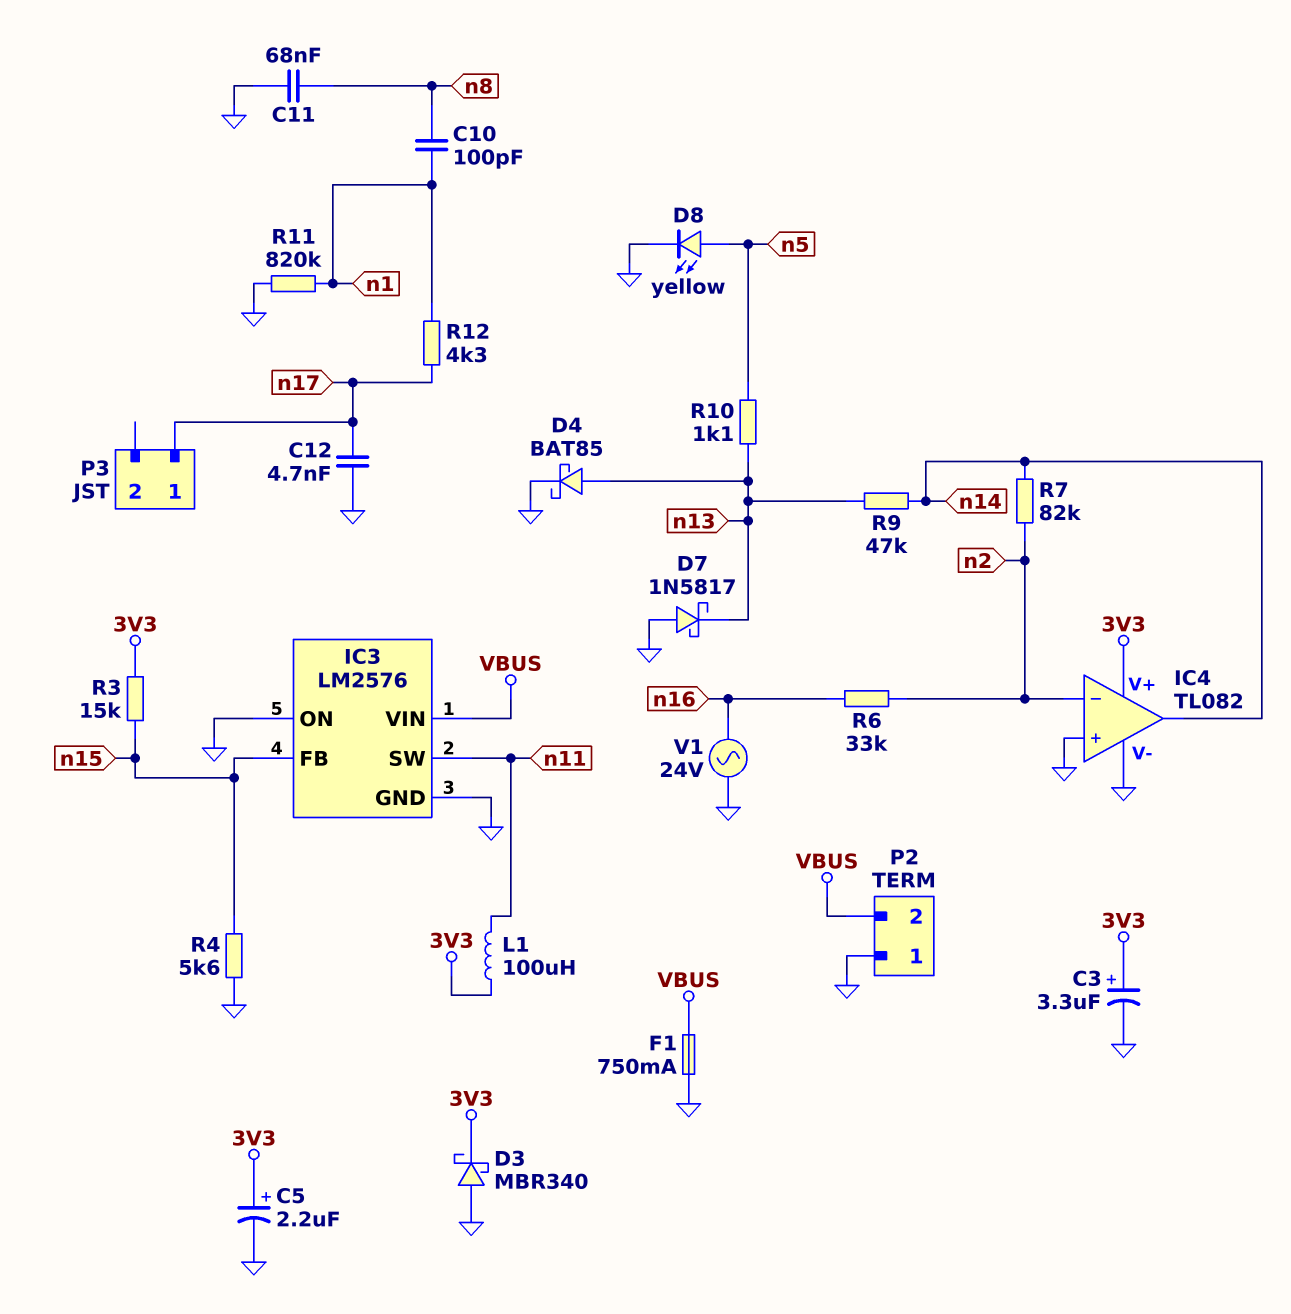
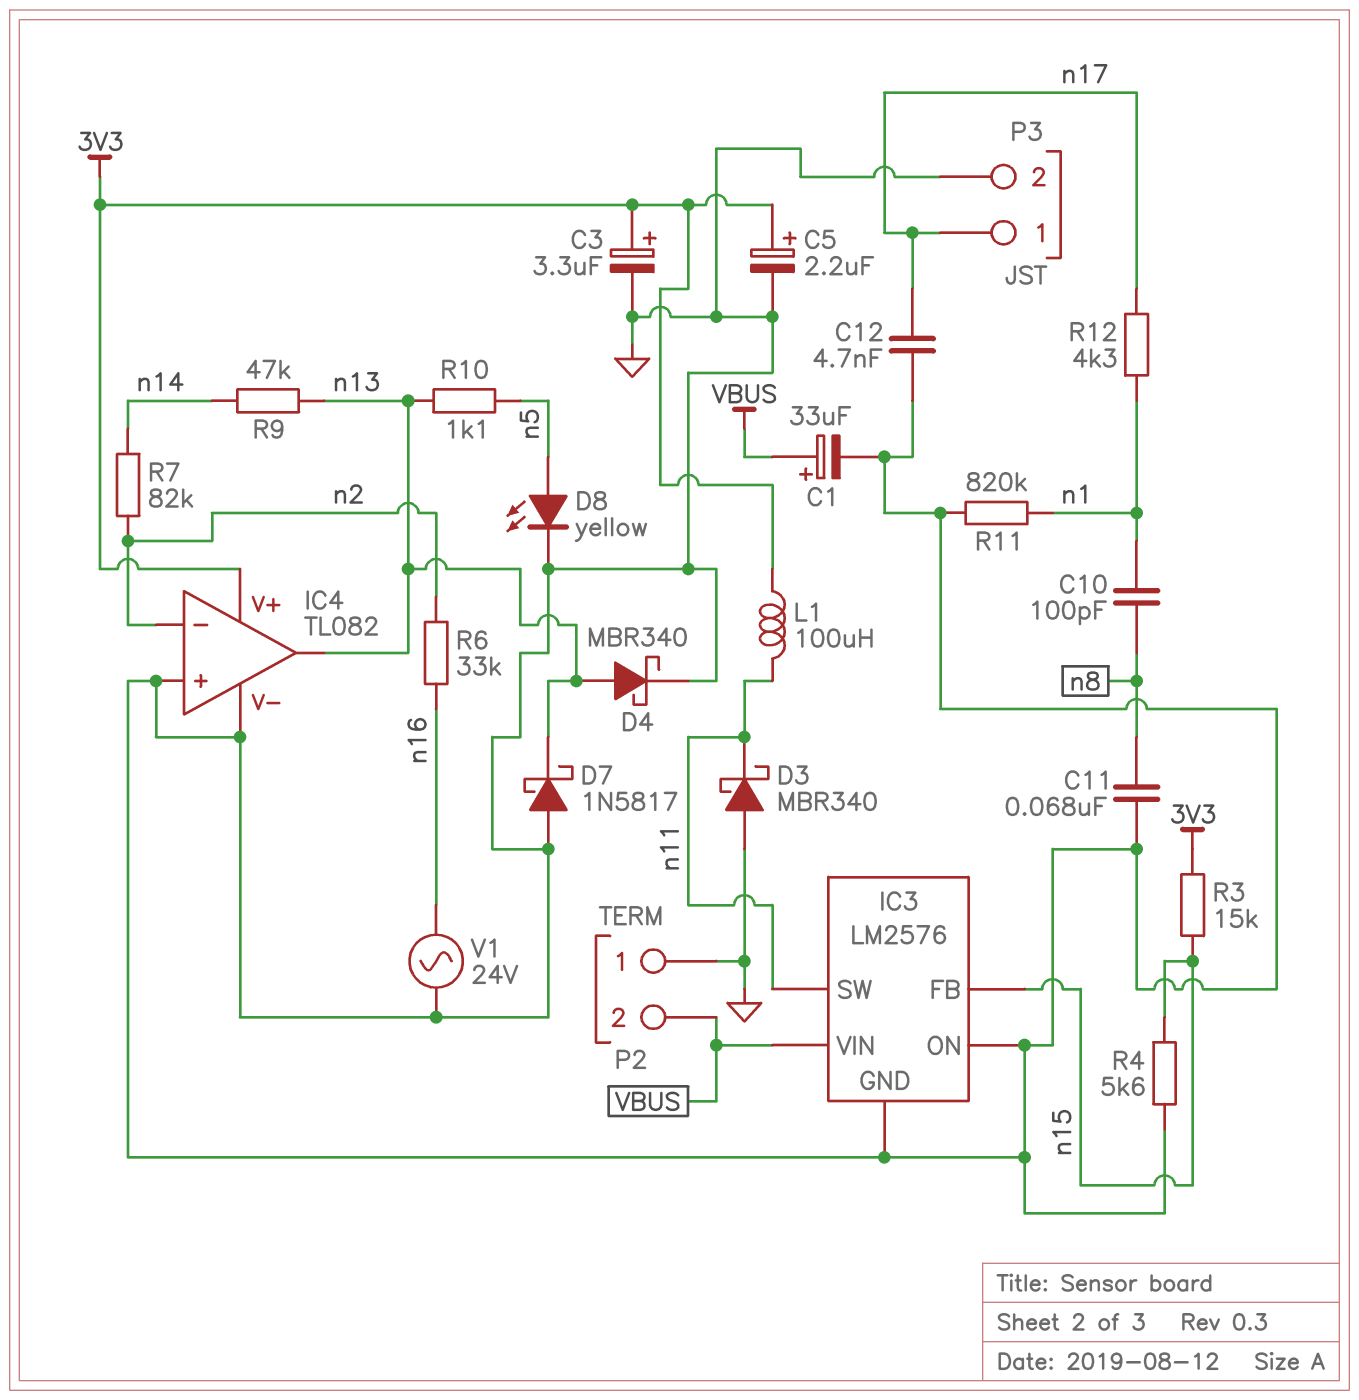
C1: none -> 33uF (plus VBUS, minus GND)
D3: schottky MBR340 (A GND, K 3V3) -> schottky MBR340 (A GND, K n11)
D4: schottky BAT85 (A n13, K GND) -> schottky MBR340 (A n13, K GND)
F1: 750mA (GND, VBUS) -> none
IC4 pin out: n14 -> n13
P3 pin 2: none -> GND

